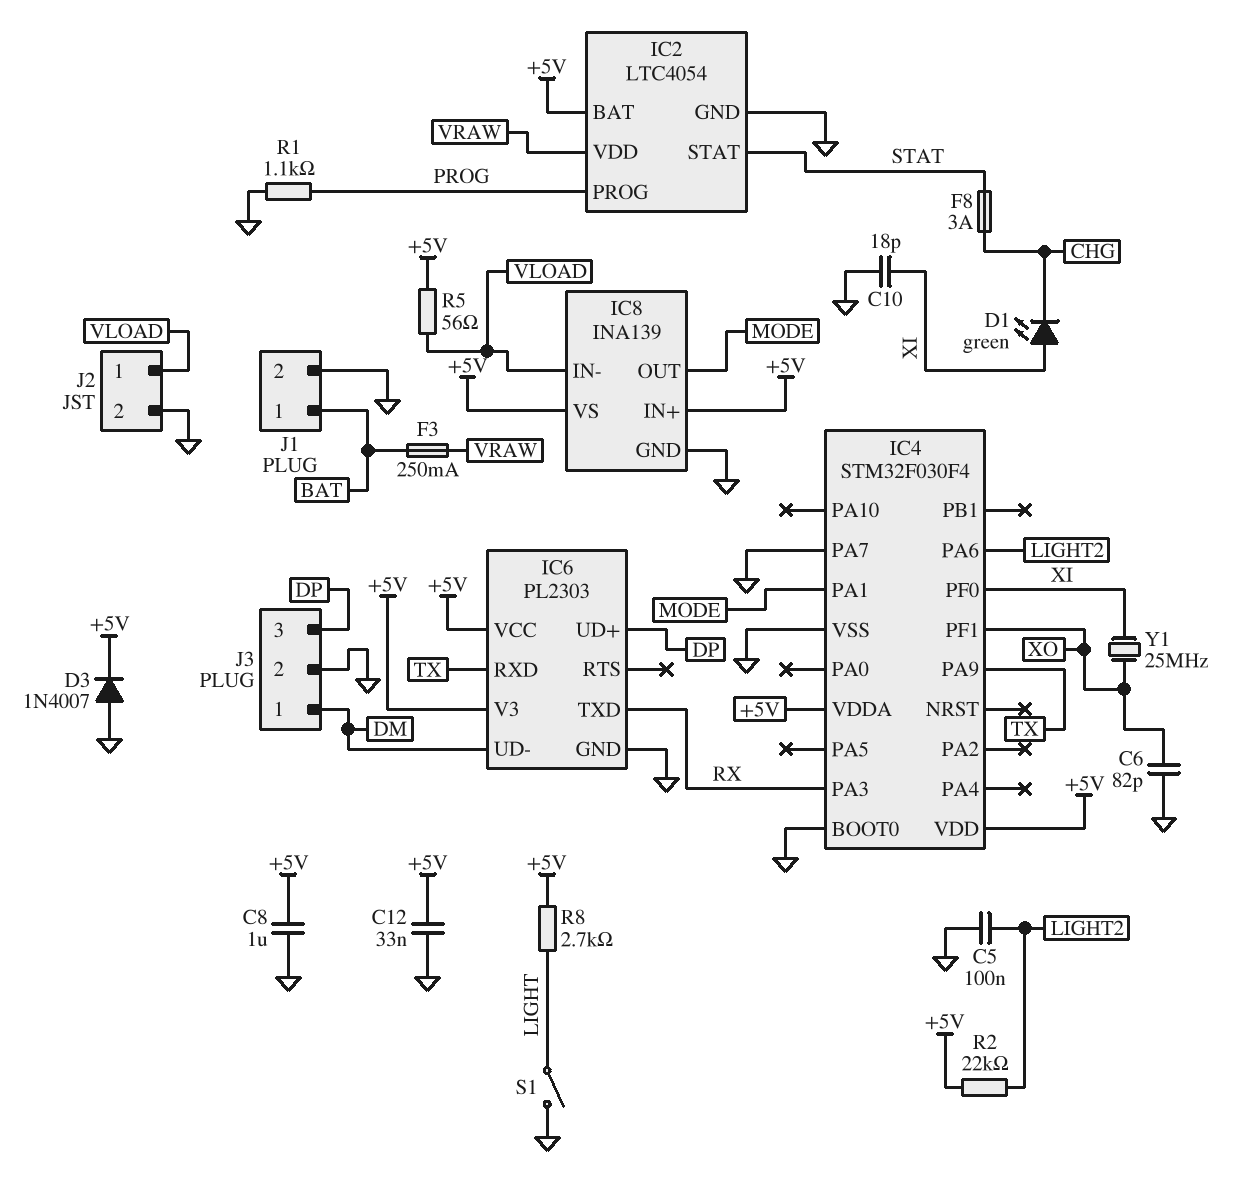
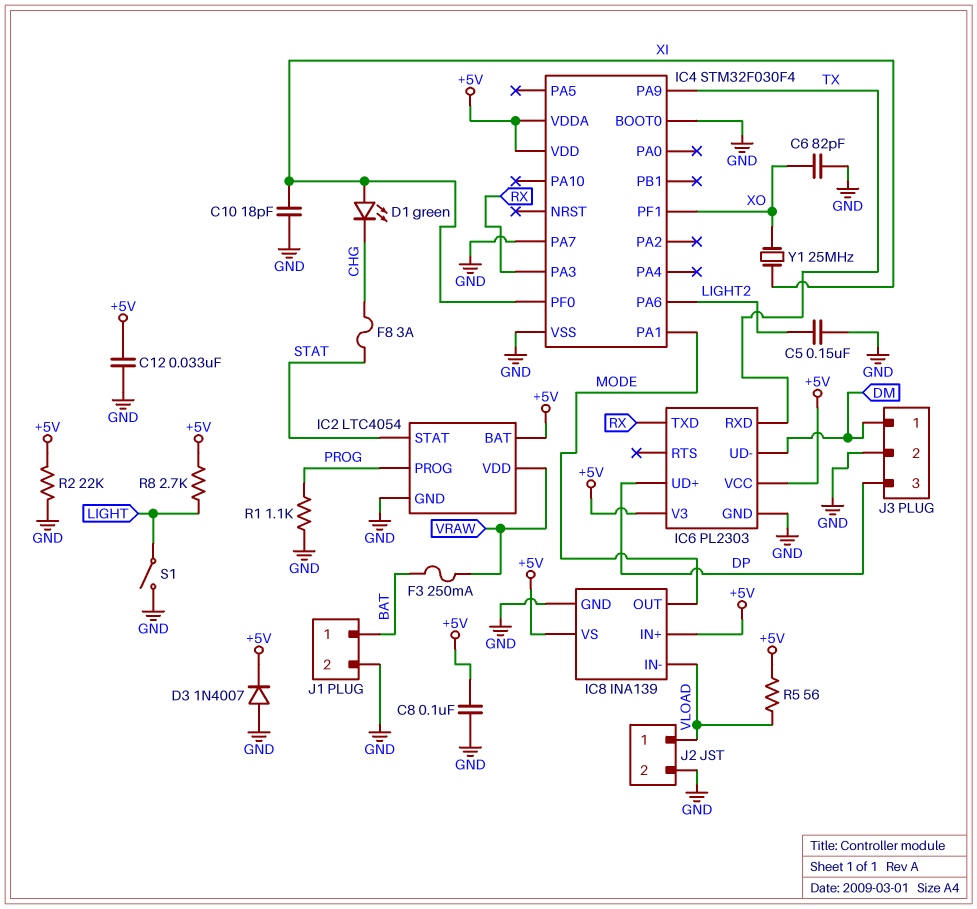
C5: 100nF (GND, LIGHT2) -> 150nF (GND, LIGHT2)
C8: 1uF (+5V, GND) -> 100nF (+5V, GND)
R2: 22k (+5V, LIGHT2) -> 22k (+5V, GND)

